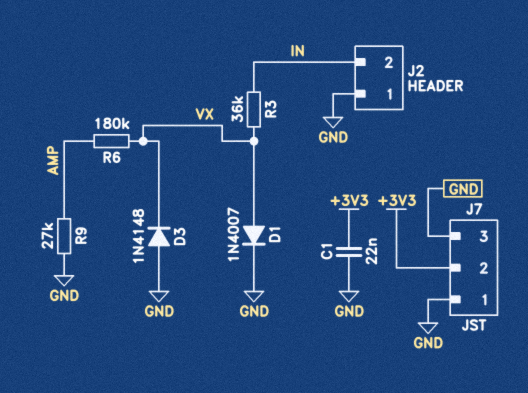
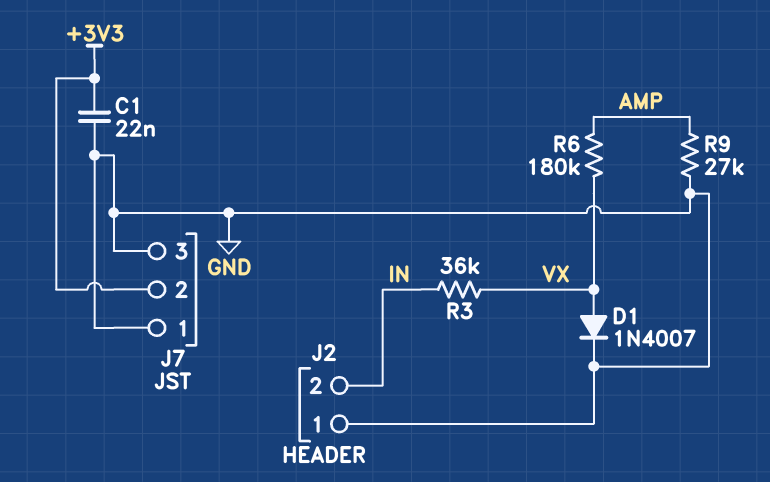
D3: diode 1N4148 (A GND, K VX) -> none

